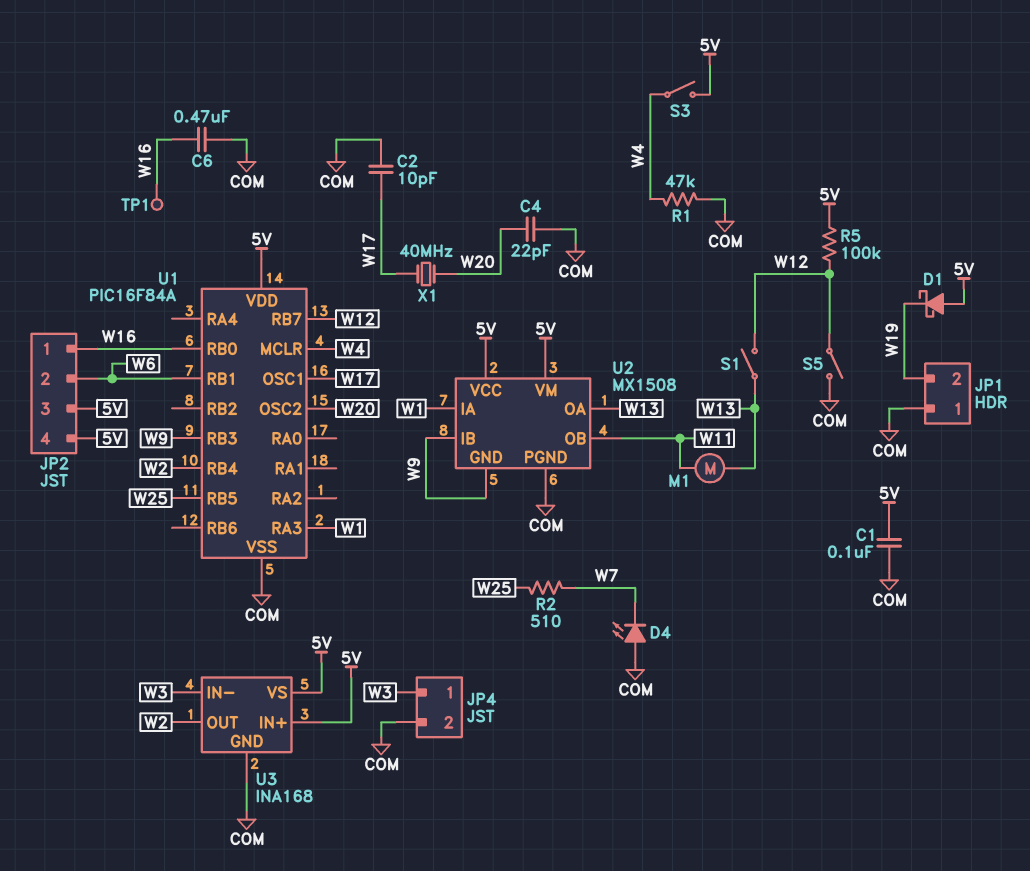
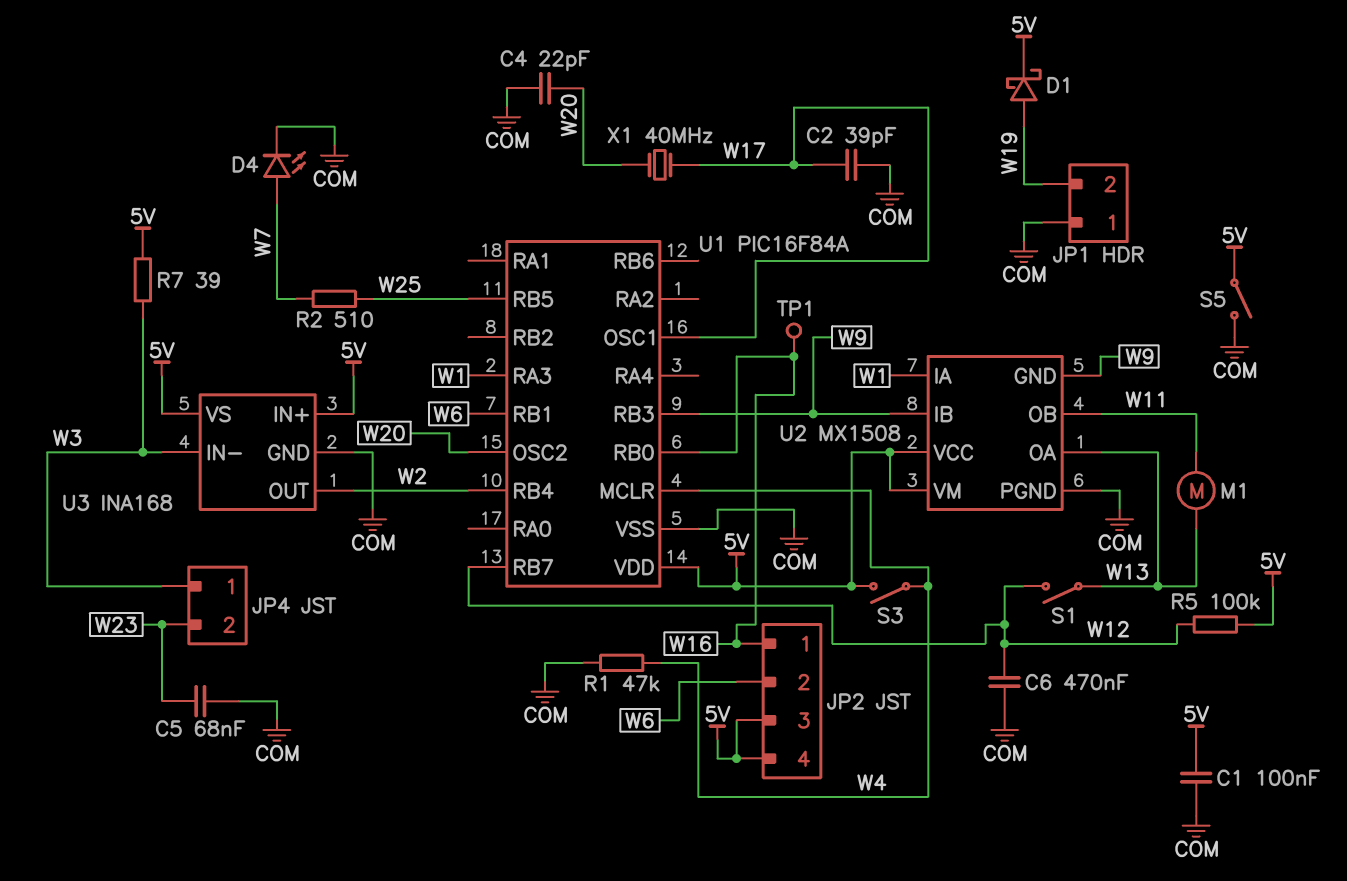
C2: 10pF (COM, W17) -> 39pF (COM, W17)
C5: none -> 68nF (COM, W23)
C6: 470nF (COM, W16) -> 470nF (COM, W12)
D1: schottky (A 5V, K W19) -> schottky (A W19, K 5V)
D4: LED (A COM, K W7) -> LED (A W7, K COM)
JP4 pin 2: COM -> W23
R7: none -> 39 (5V, W3)
S5: switch (COM, W12) -> switch (5V, COM)

